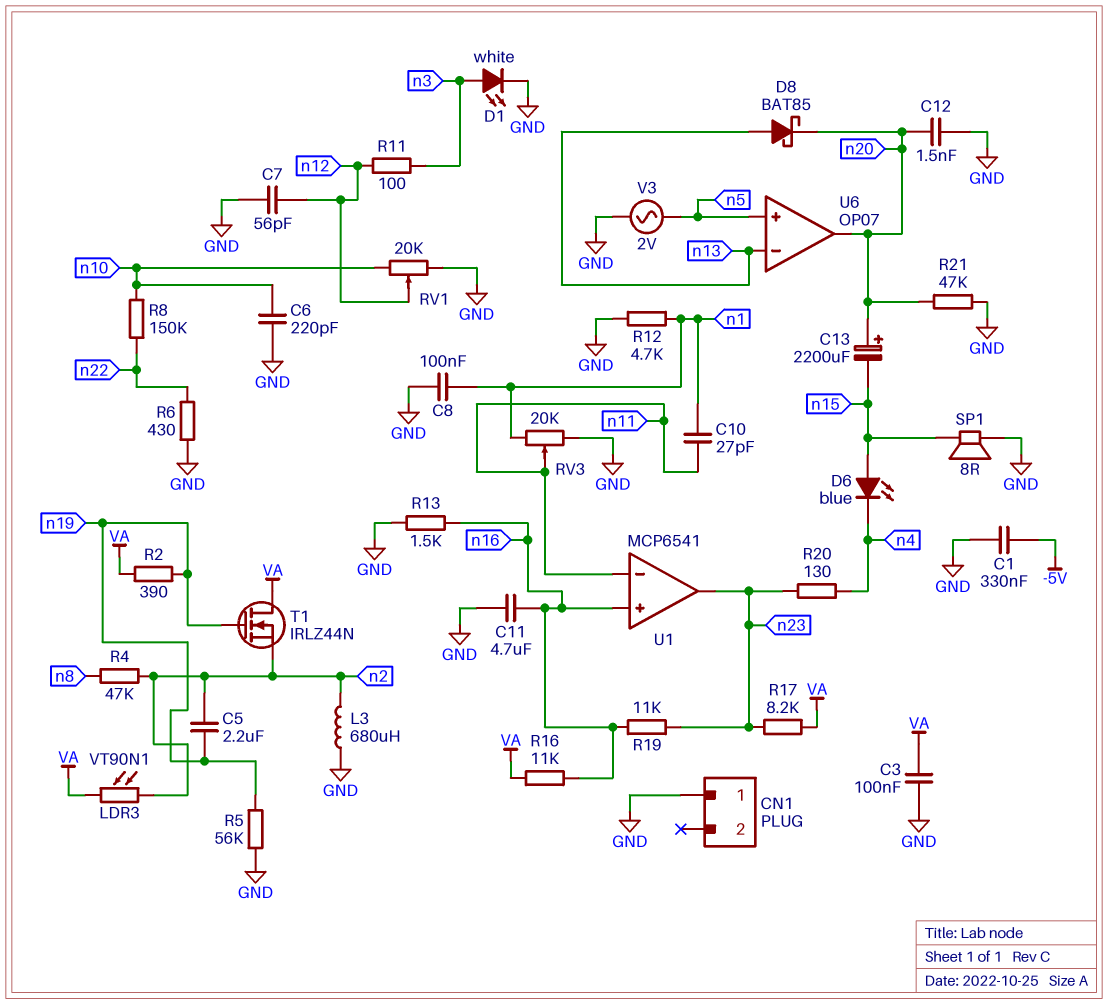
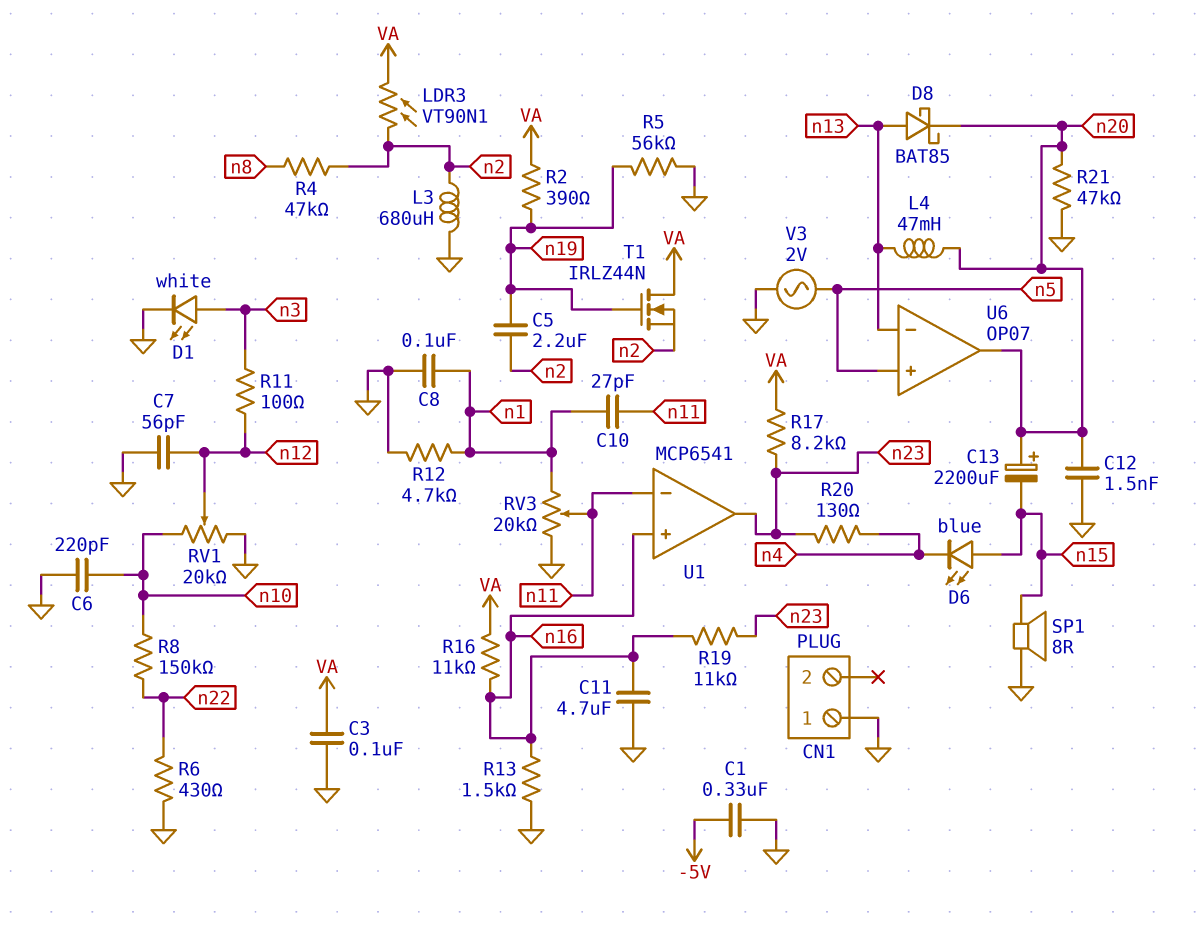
L4: none -> 47mH (n13, n20)

